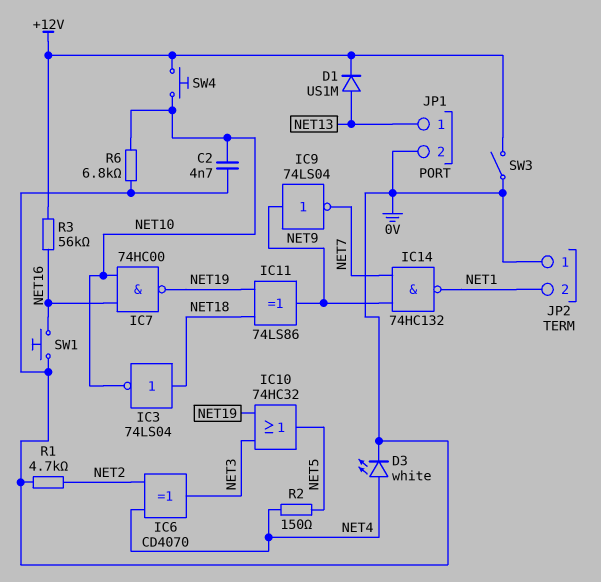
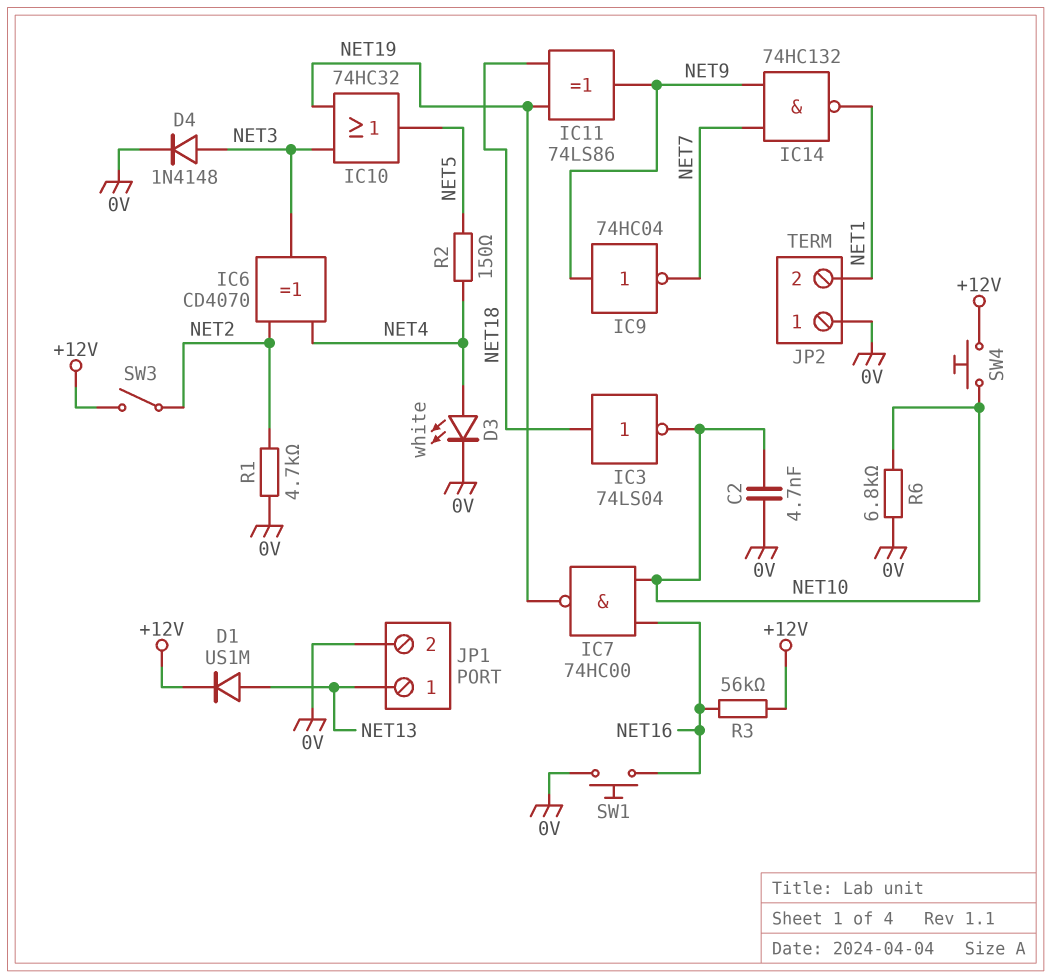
D4: none -> diode 1N4148 (A NET3, K 0V)
IC9: NOT 74LS04 (in NET9, out NET7) -> NOT 74HC04 (in NET9, out NET7)
SW3: switch (+12V, 0V) -> switch (+12V, NET2)

